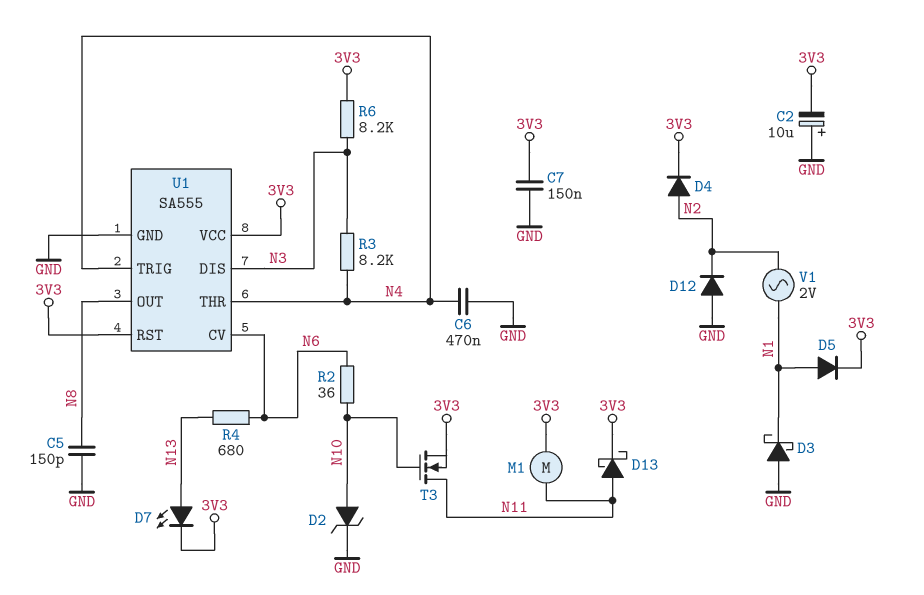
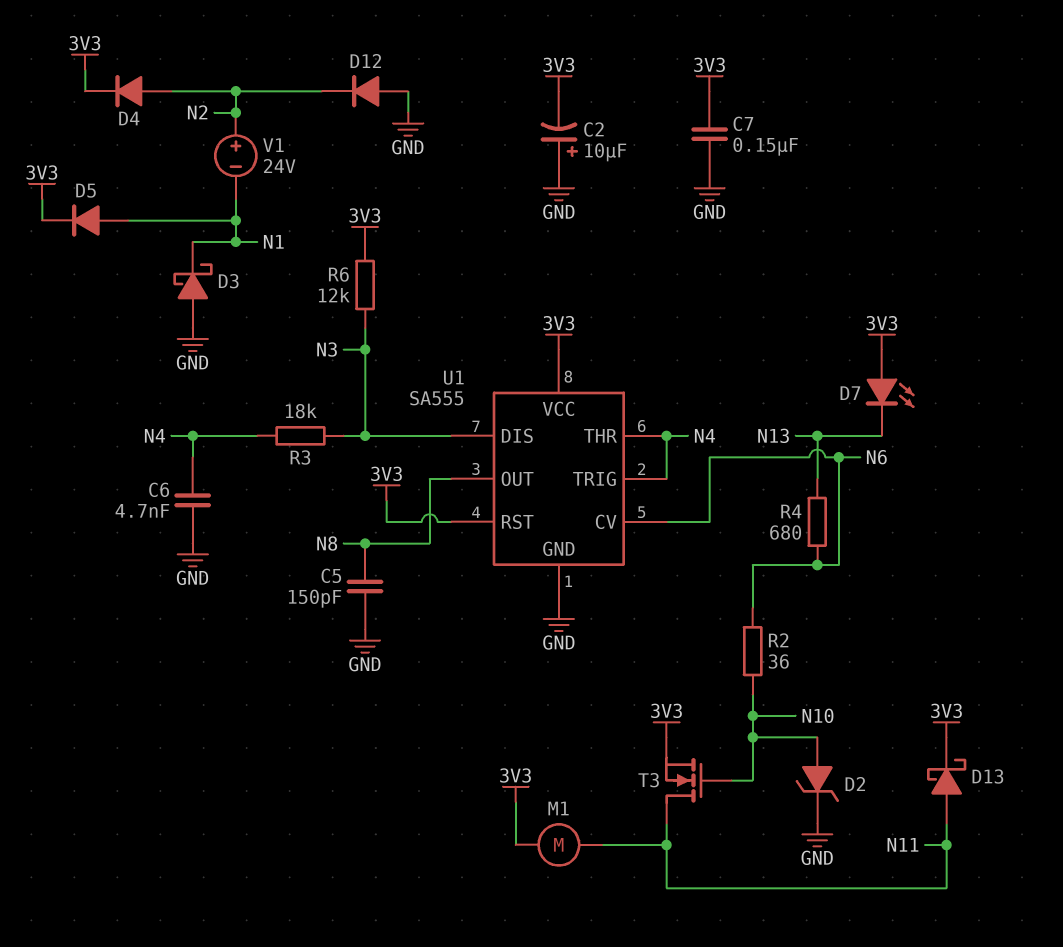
C6: 470nF (GND, N4) -> 4.7nF (GND, N4)
D7: LED (A N13, K 3V3) -> LED (A 3V3, K N13)
R3: 8.2k (N3, N4) -> 18k (N3, N4)
R6: 8.2k (3V3, N3) -> 12k (3V3, N3)
V1: AC 2V (N1, N2) -> 24V (plus N2, minus N1)

